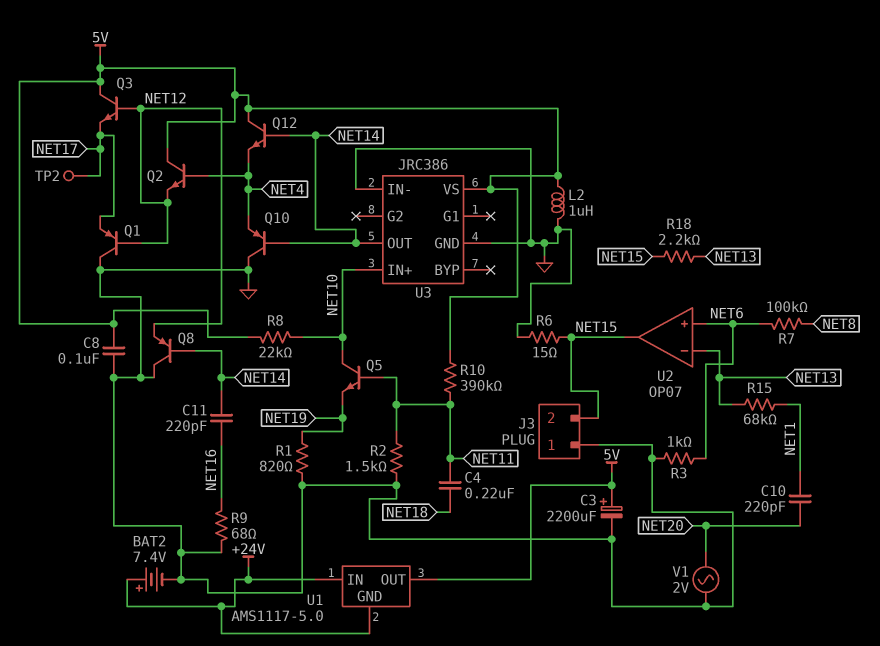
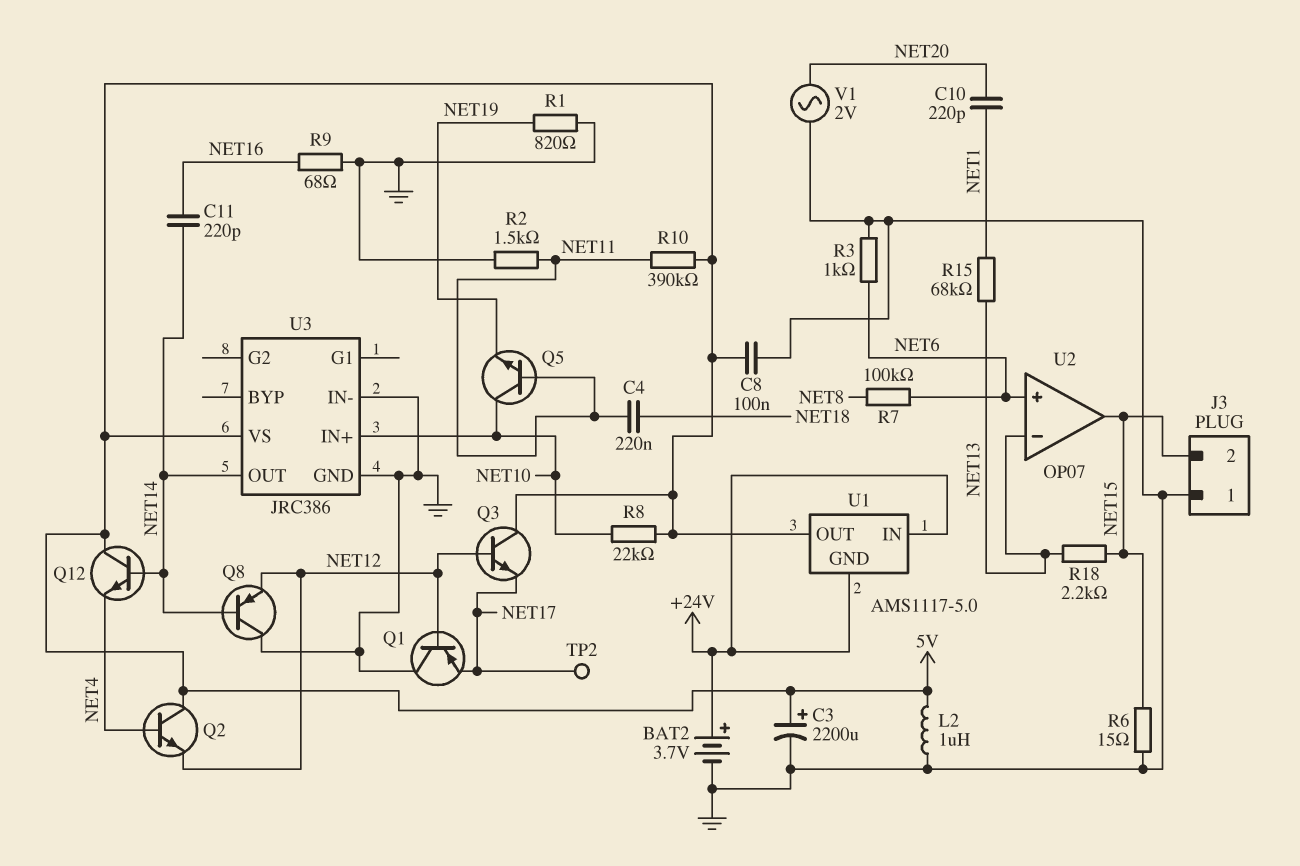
BAT2: 7.4V (plus +24V, minus GND) -> 3.7V (plus +24V, minus GND)
Q10: PNP (B NET14, C GND, E NET4) -> none

